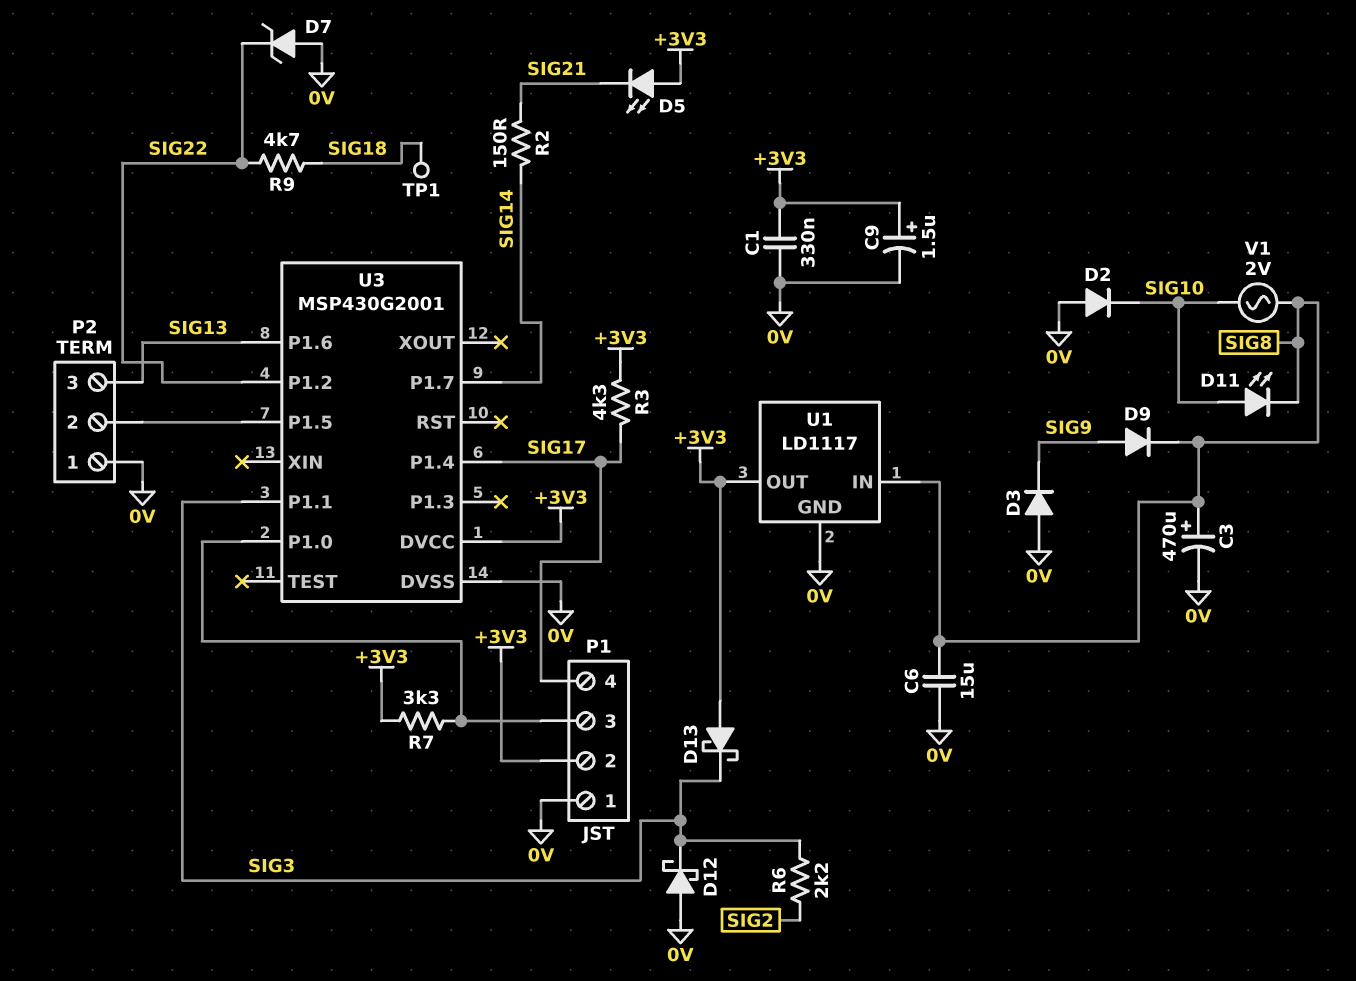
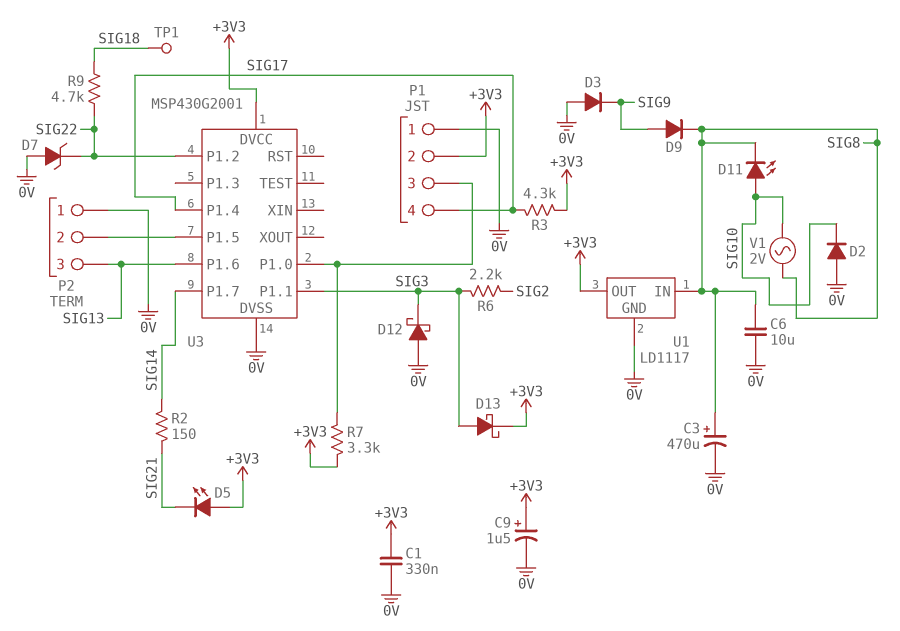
C6: 15uF (0V, SIG8) -> 10uF (0V, SIG8)
D13: schottky (A +3V3, K SIG3) -> schottky (A SIG3, K +3V3)

